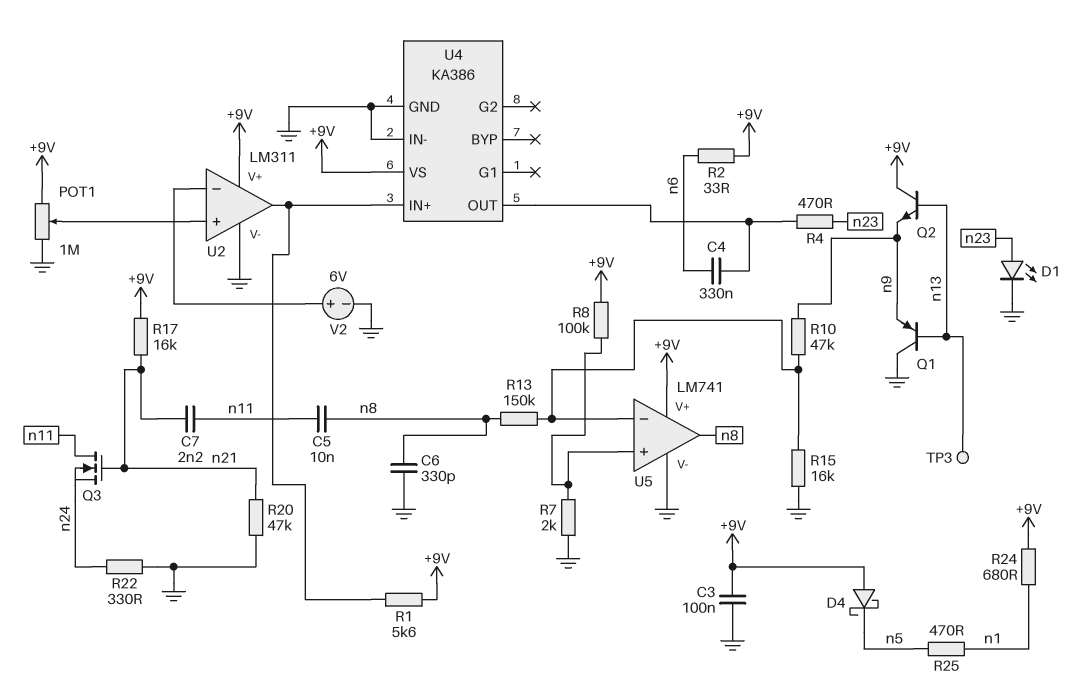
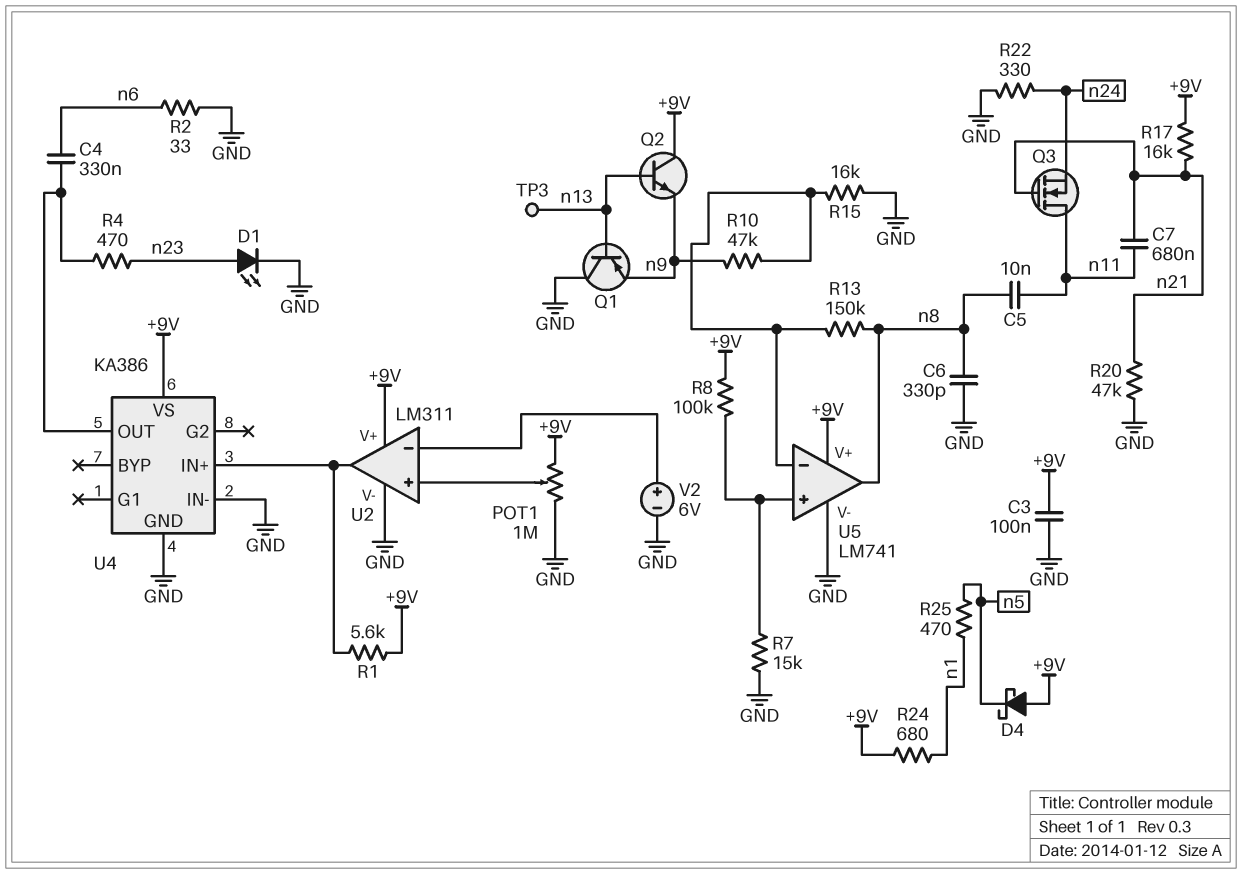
C7: 2.2nF (n11, n21) -> 680nF (n11, n21)
R2: 33 (+9V, n6) -> 33 (GND, n6)
R7: 2k (GND, U5/in+) -> 15k (GND, U5/in+)

